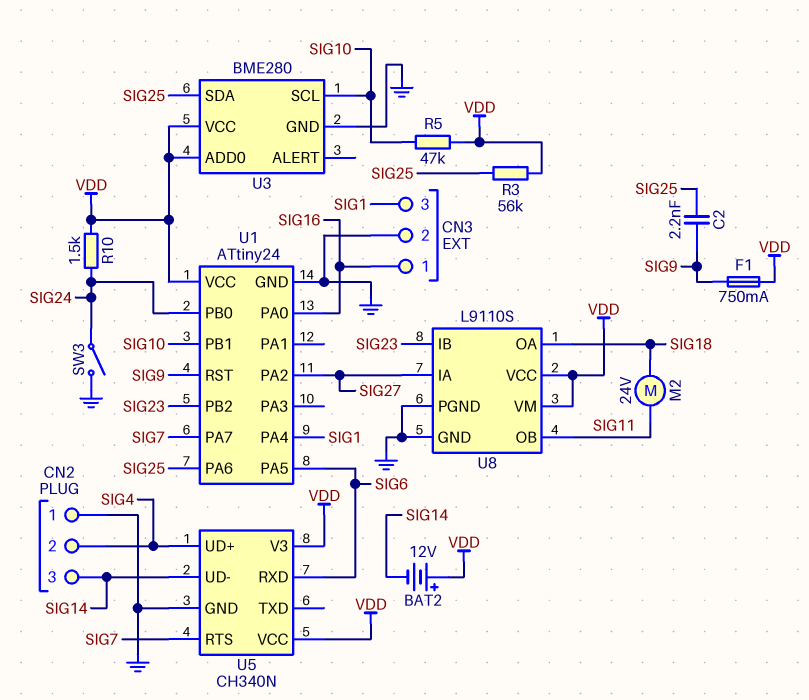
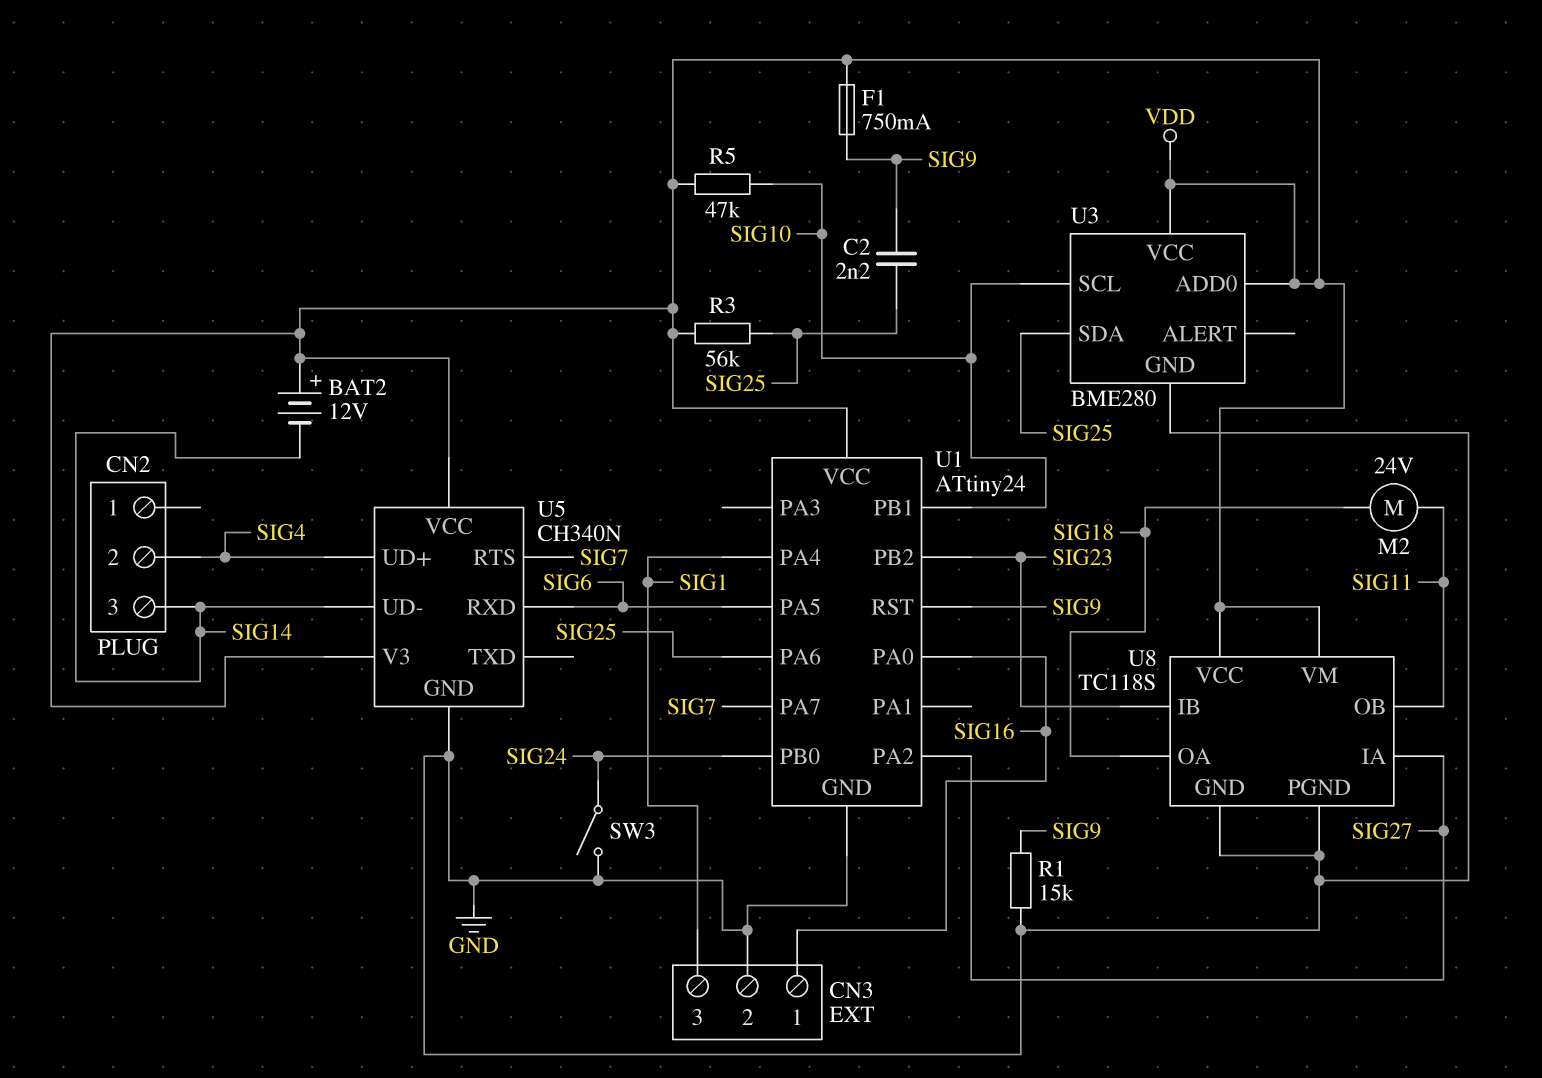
CN2 pin 1: GND -> none
R1: none -> 15k (GND, SIG9)
R10: 1.5k (SIG24, VDD) -> none
U8: L9110S -> TC118S

